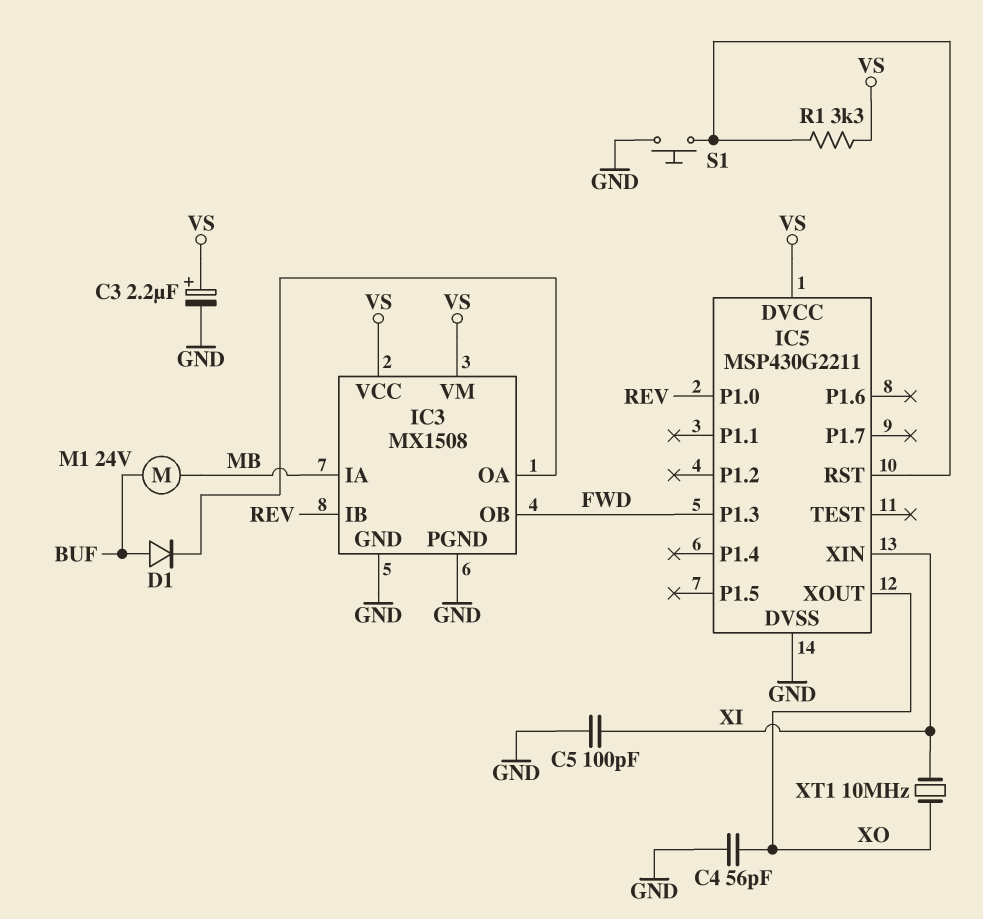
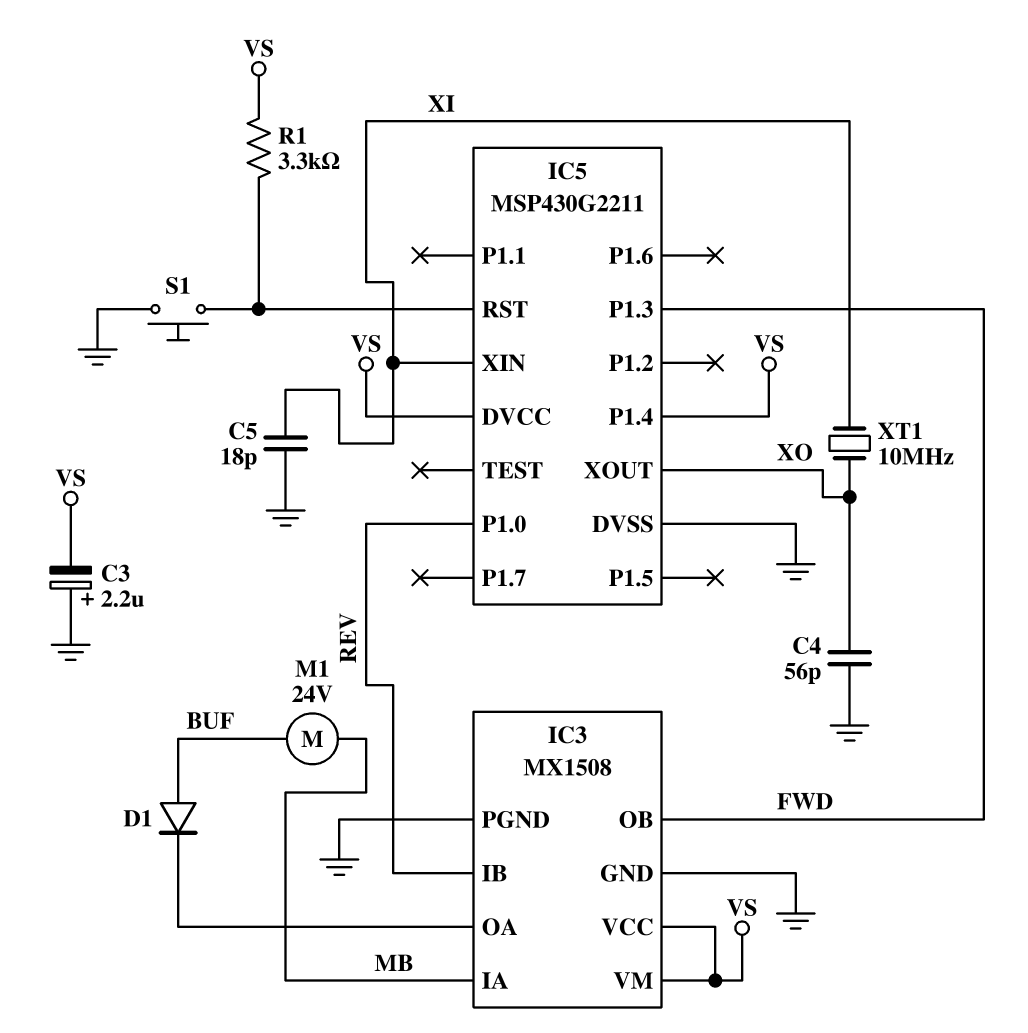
C3: 2.2uF (plus VS, minus GND) -> 2.2uF (plus GND, minus VS)
C5: 100pF (GND, XI) -> 18pF (GND, XI)
IC5 pin P1.4: none -> VS

